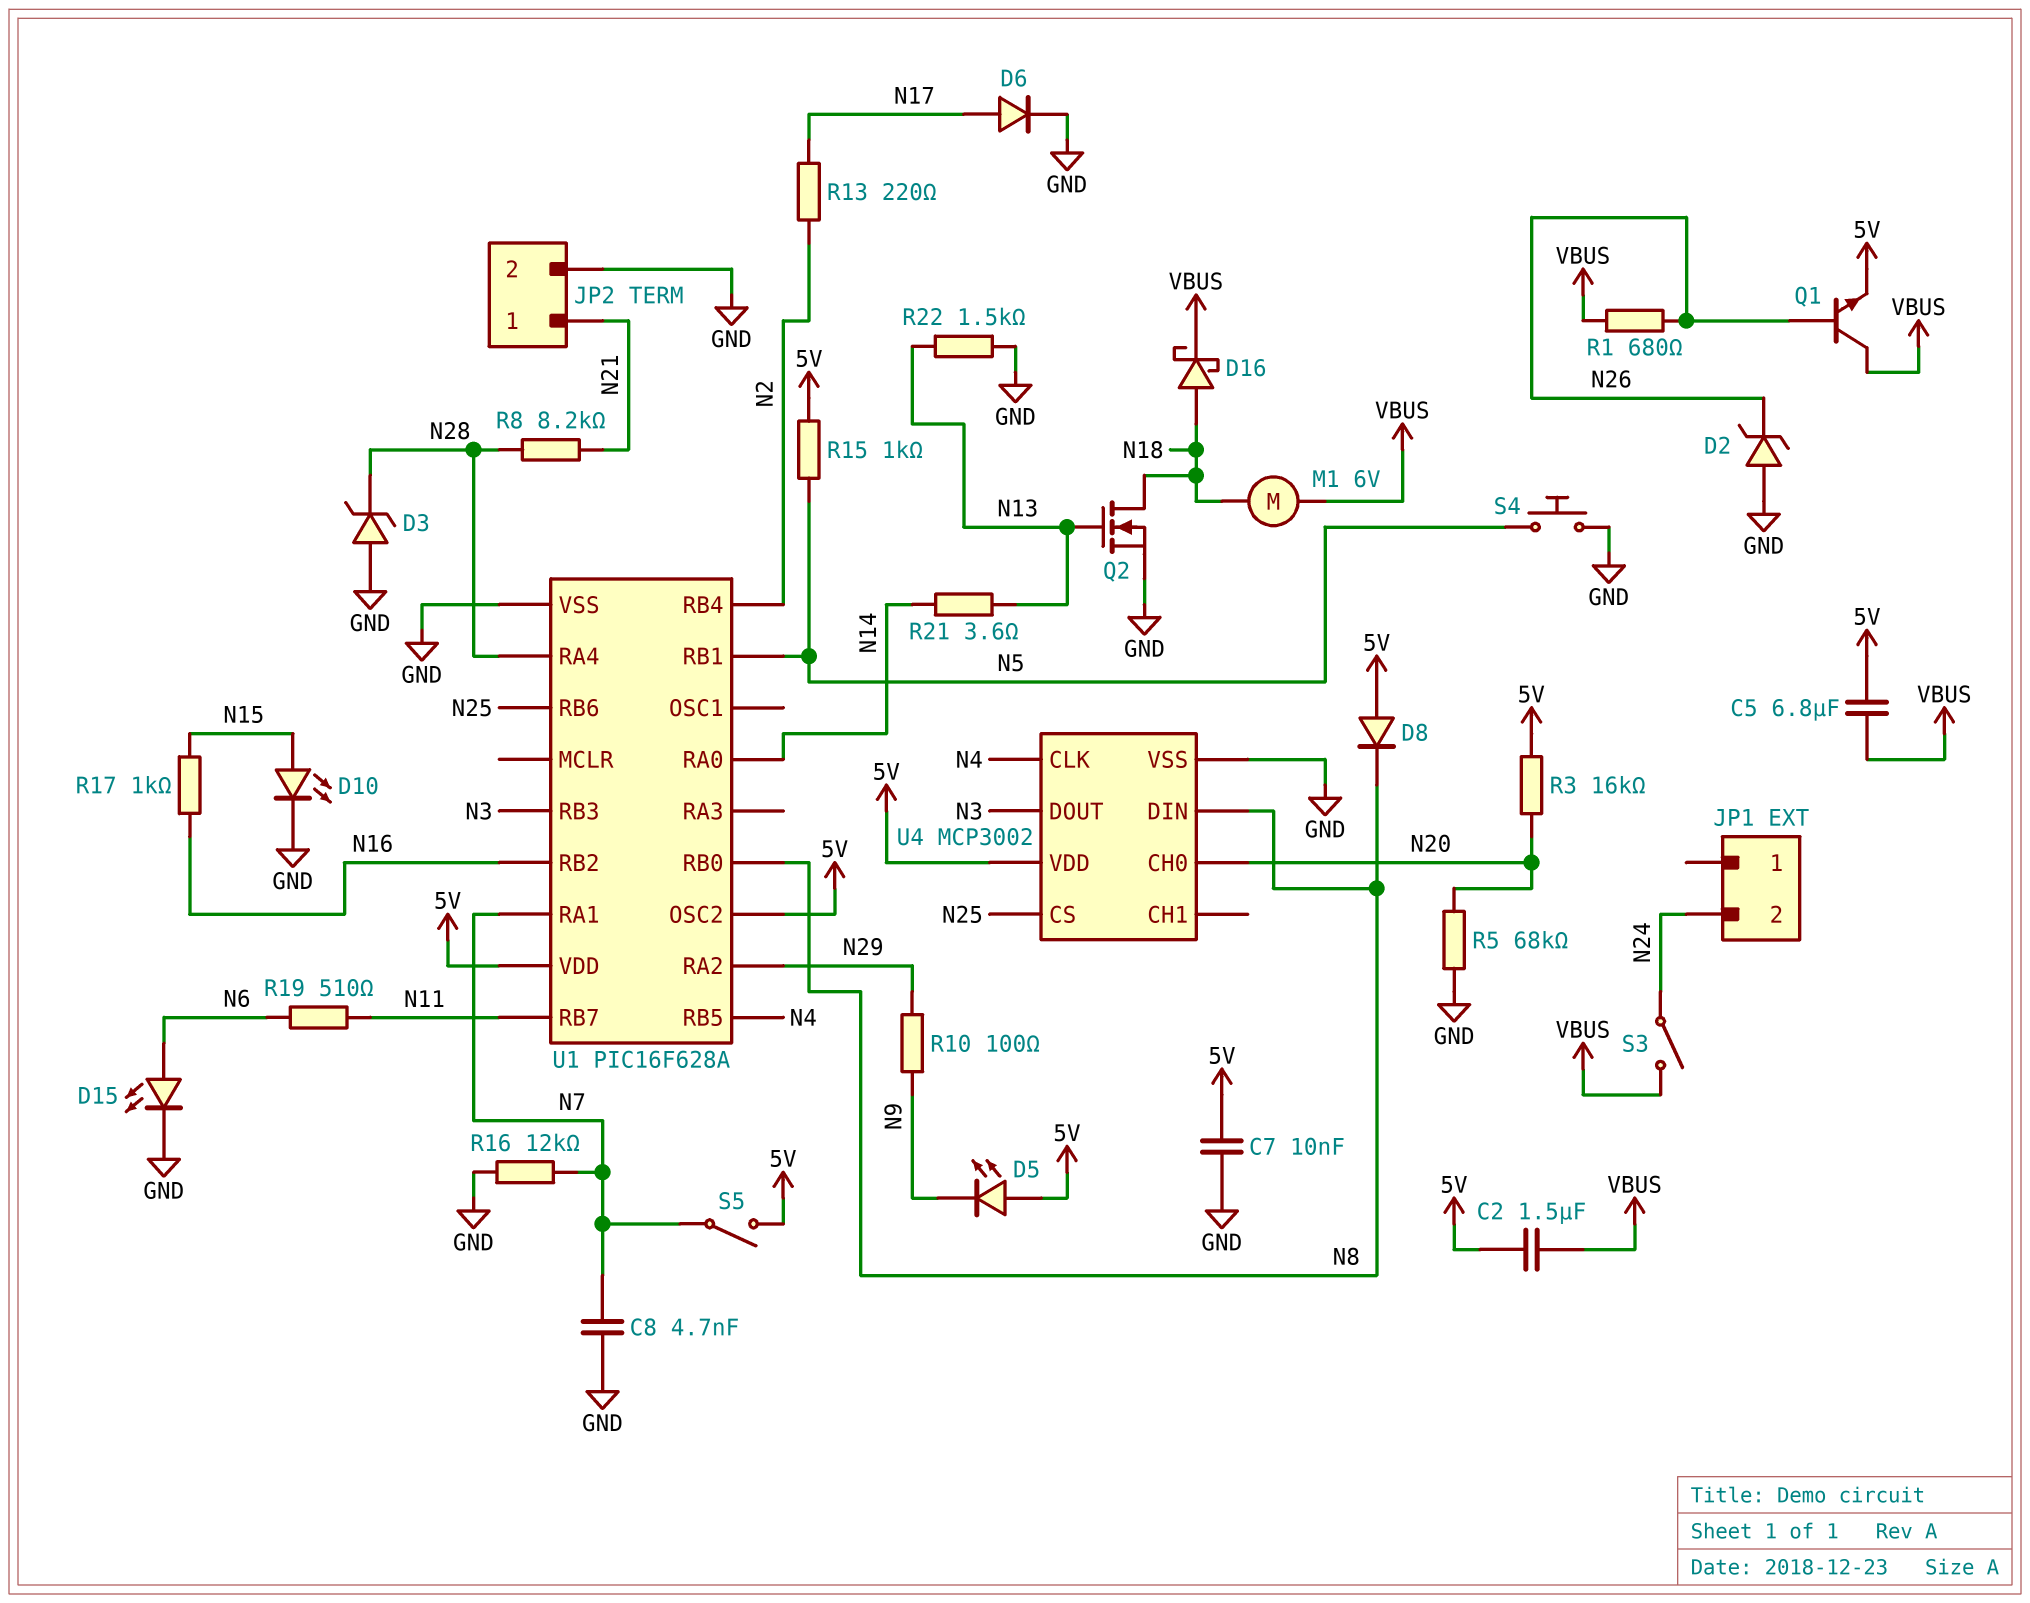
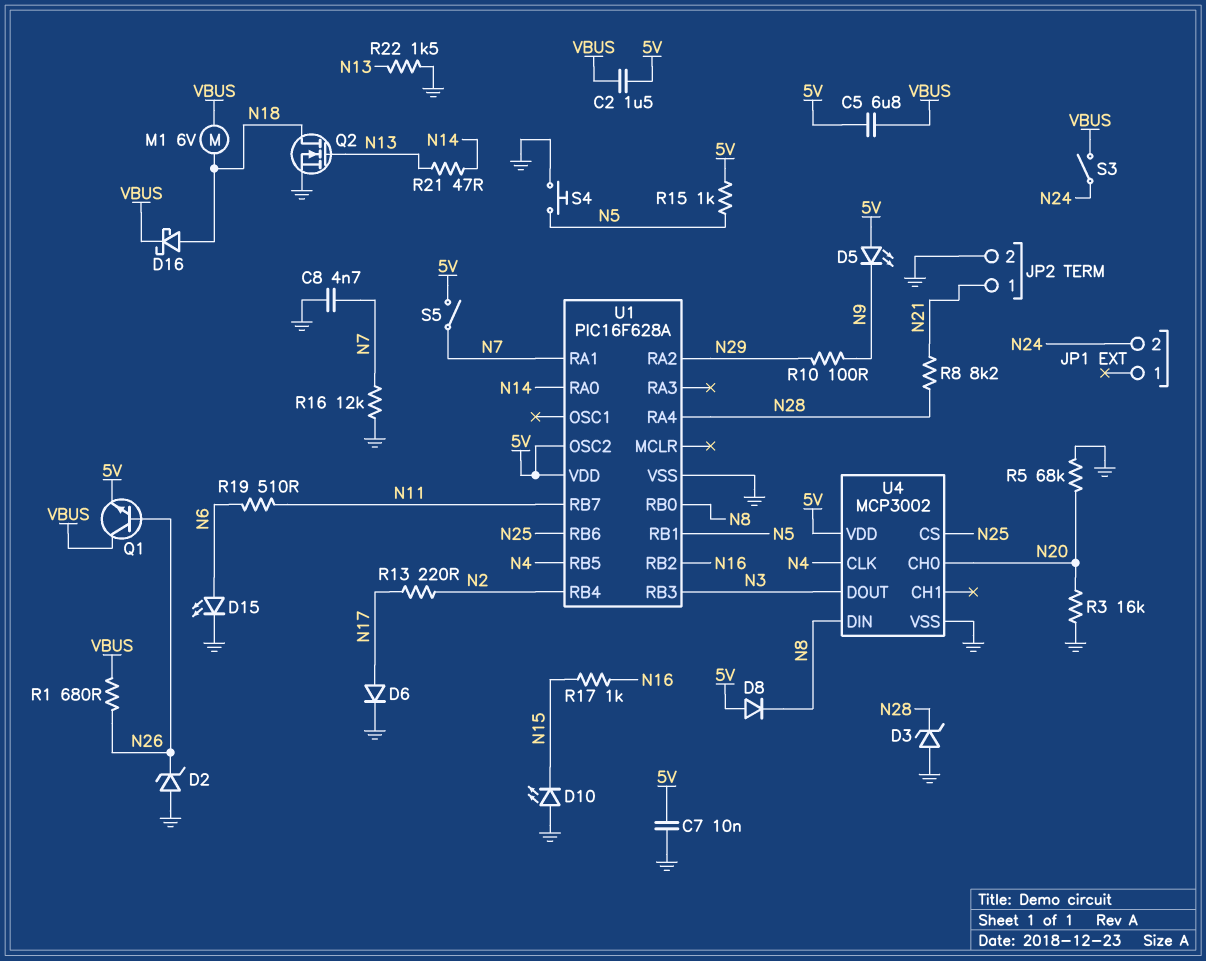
D10: LED (A N15, K GND) -> LED (A GND, K N15)
R3: 16k (5V, N20) -> 16k (GND, N20)
R21: 3.6 (N13, N14) -> 47 (N13, N14)

